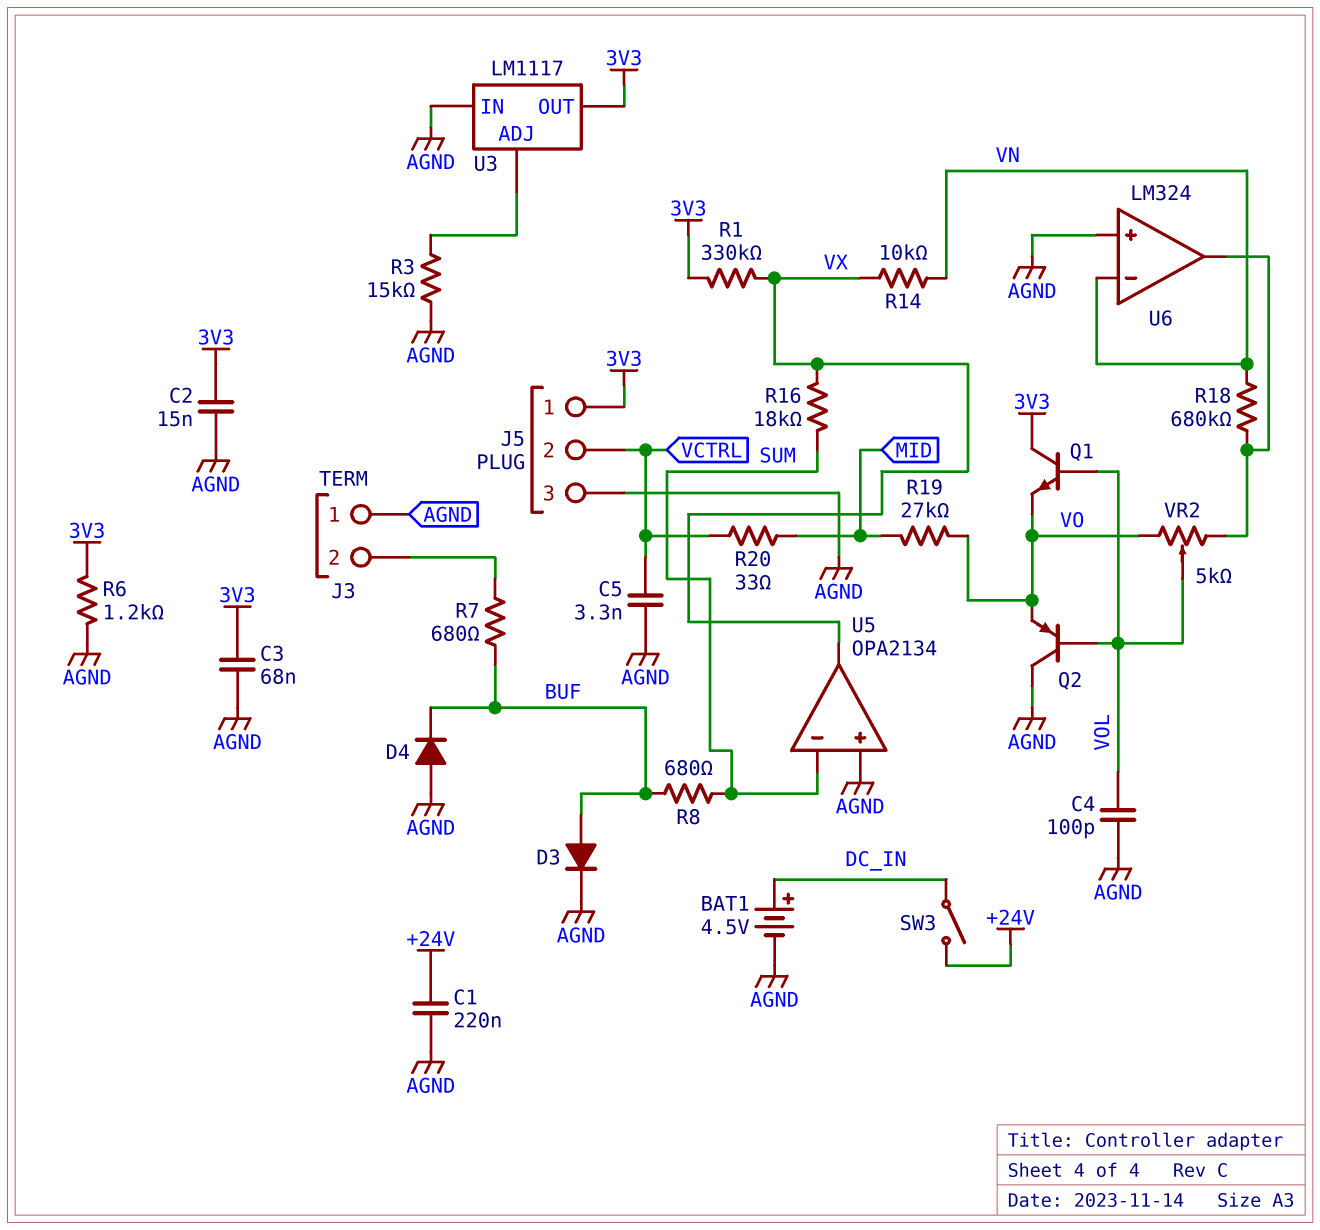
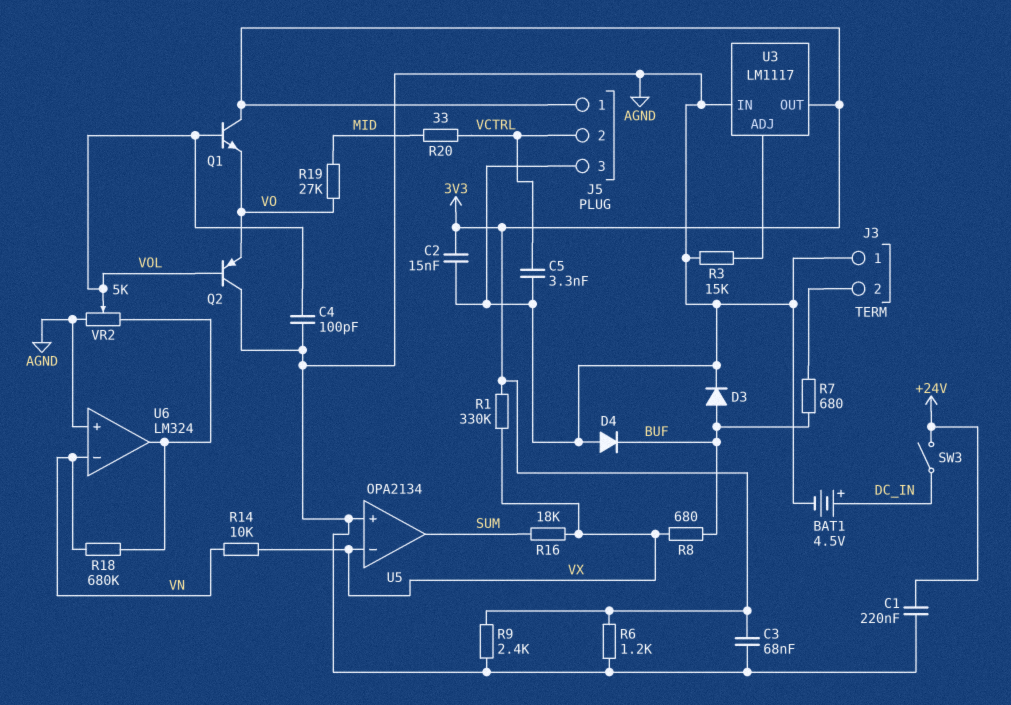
R8: 680 (BUF, SUM) -> 680 (BUF, VX)
R9: none -> 2.4k (3V3, AGND)
U5 pin in-: SUM -> VX
U5 pin out: VX -> SUM
VR2: 5k (U6/out, VO, wiper VOL) -> 5k (AGND, U6/out, wiper VOL)

